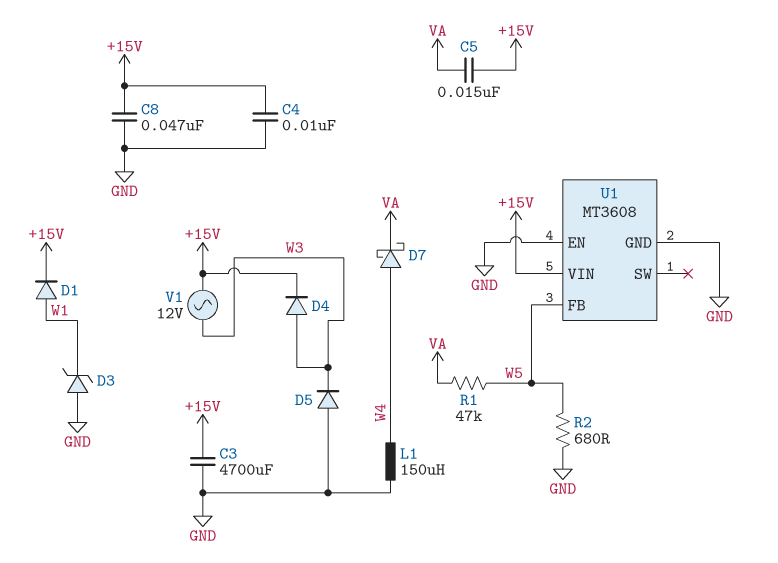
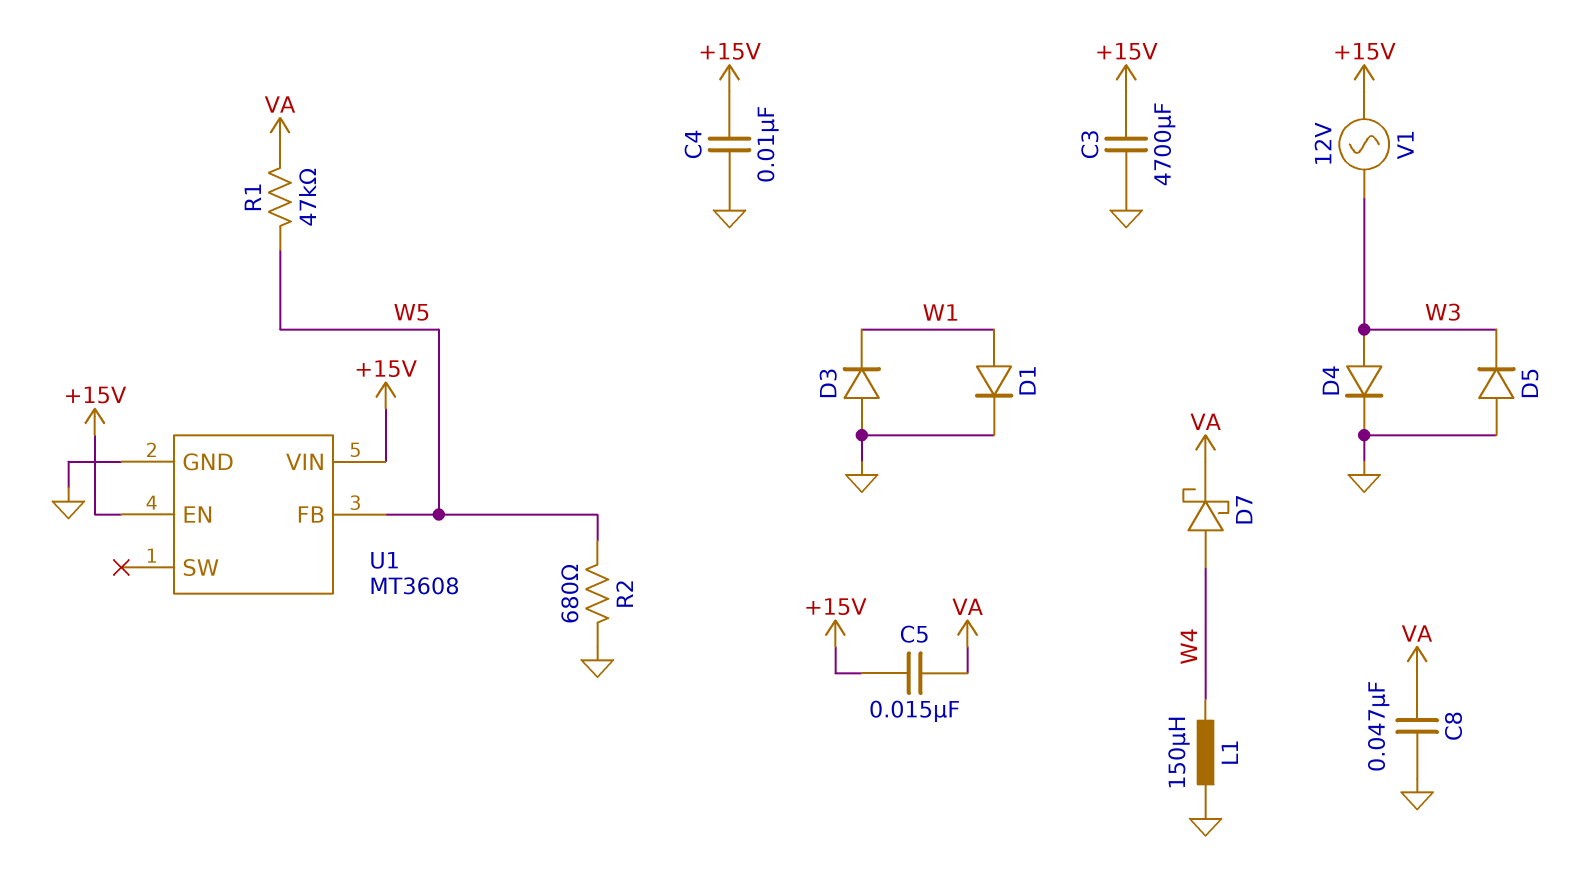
C8: 47nF (+15V, GND) -> 47nF (GND, VA)
D1: diode (A W1, K +15V) -> diode (A W1, K GND)
D3: zener (A GND, K W1) -> diode (A GND, K W1)
D4: diode (A W3, K +15V) -> diode (A W3, K GND)
U1 pin EN: GND -> +15V

